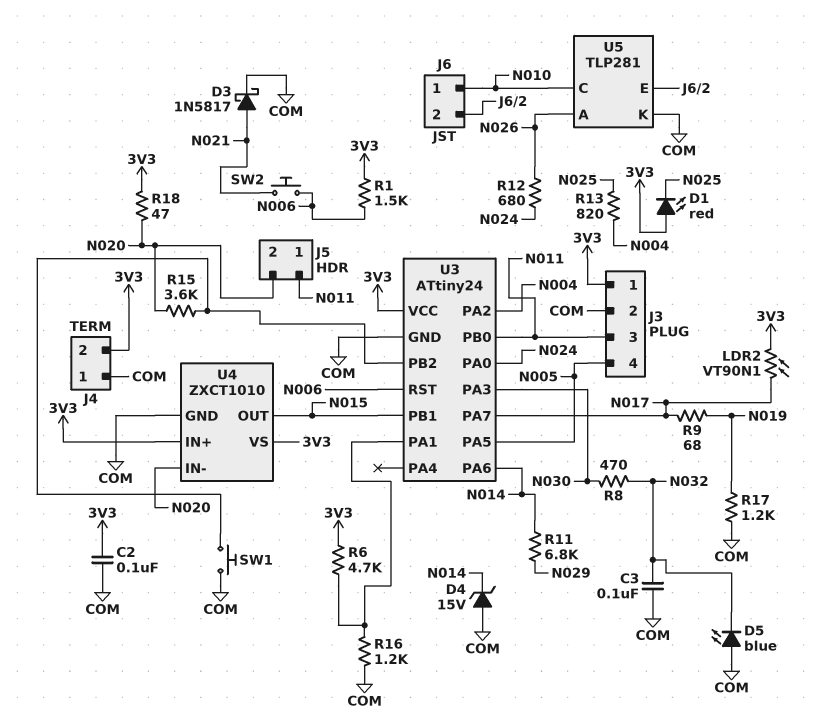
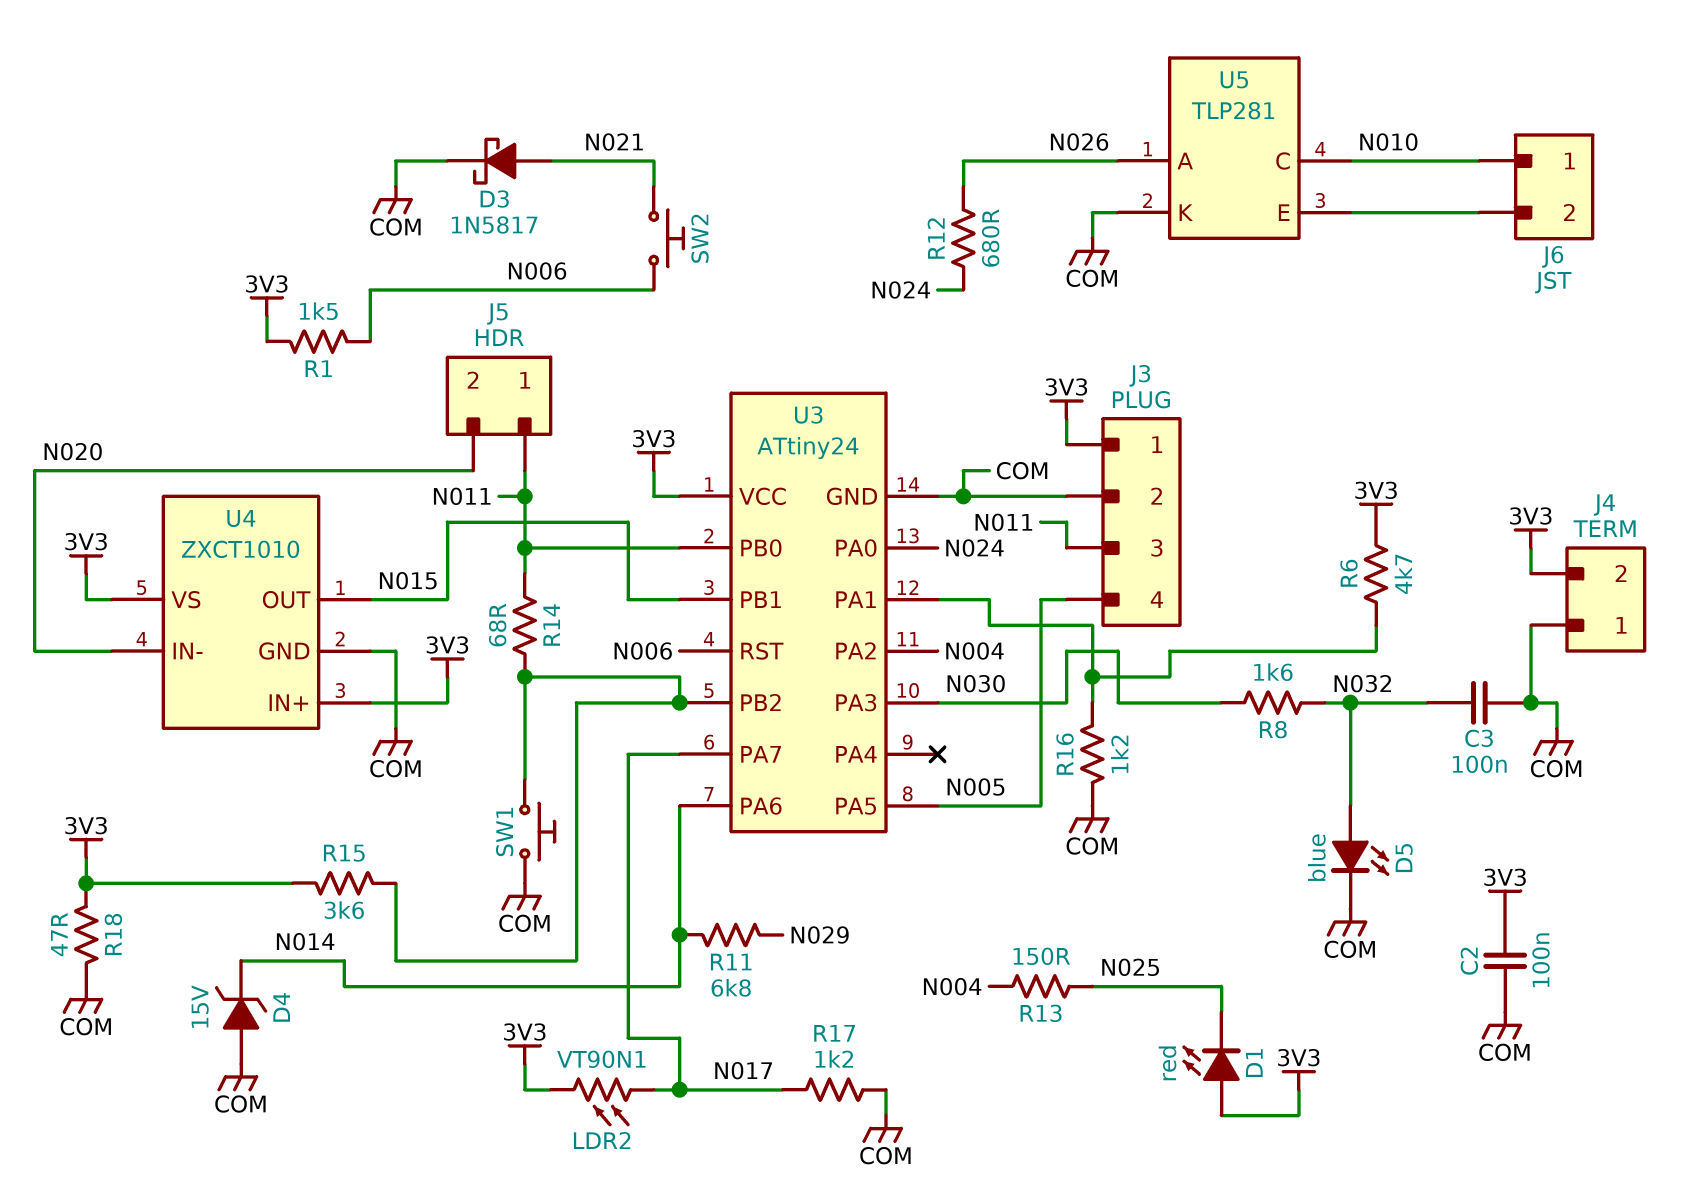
D5: LED blue (A COM, K N032) -> LED blue (A N032, K COM)
R8: 470 (N030, N032) -> 1.6k (N030, N032)
R9: 68 (N017, N019) -> none
R13: 820 (N004, N025) -> 150 (N004, N025)
R14: none -> 68 (N011, U3/PB2)
R15: 3.6k (N020, U3/PB2) -> 3.6k (3V3, U3/PB2)
R17: 1.2k (COM, N019) -> 1.2k (COM, N017)
R18: 47 (3V3, N020) -> 47 (3V3, COM)

